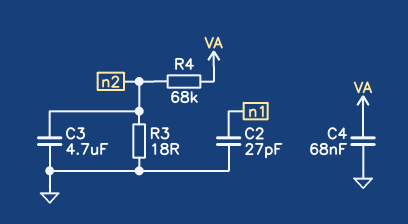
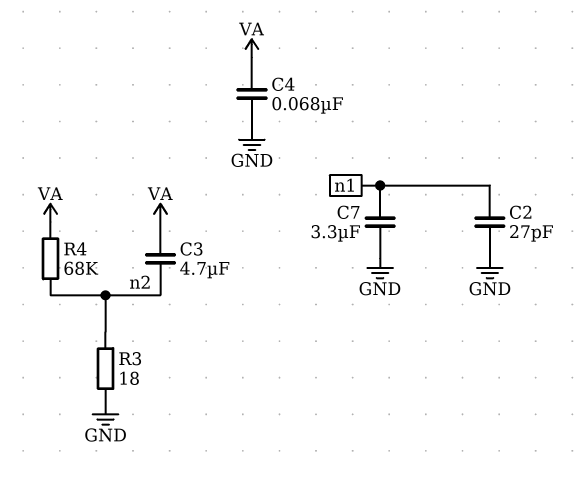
C3: 4.7uF (GND, n2) -> 4.7uF (VA, n2)
C7: none -> 3.3uF (GND, n1)

